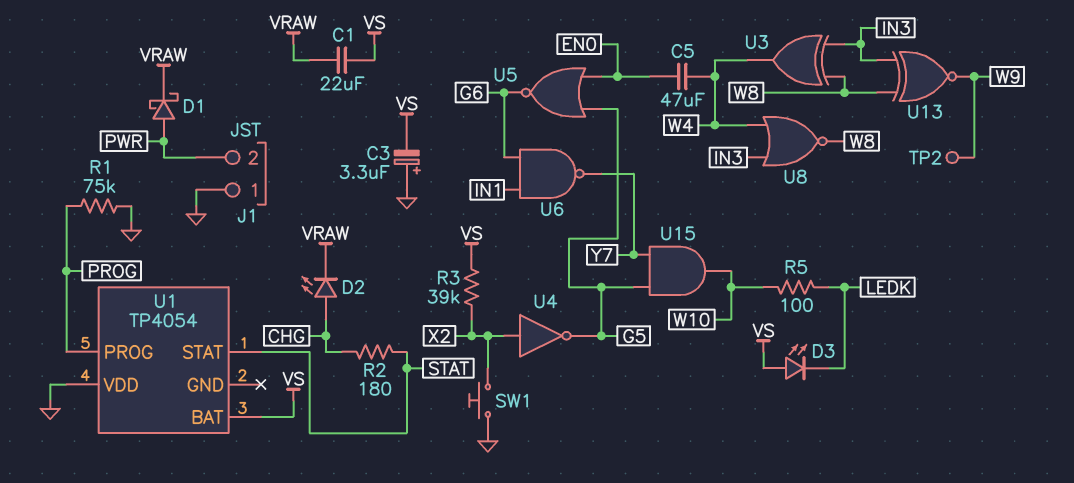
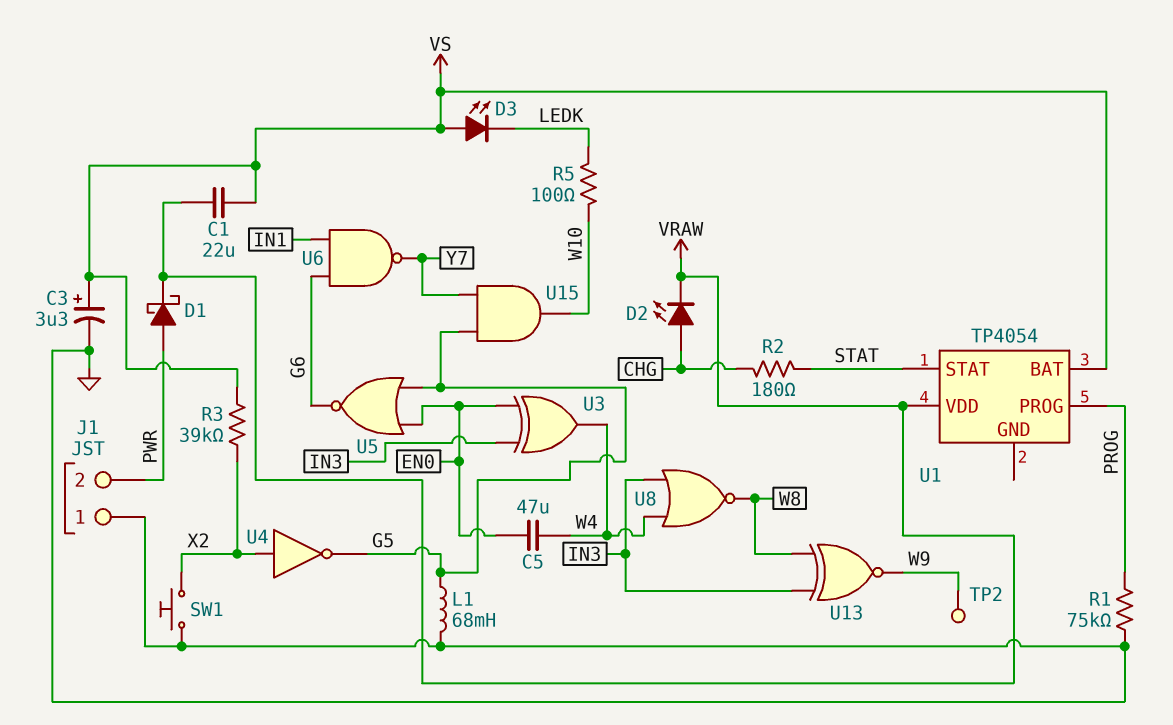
C3: 3.3uF (plus GND, minus VS) -> 3.3uF (plus VS, minus GND)
L1: none -> 68mH (G5, GND)
U1 pin VDD: GND -> VRAW
U3: XOR (in IN3, in W8, out W4) -> XOR (in EN0, in IN3, out W4)

